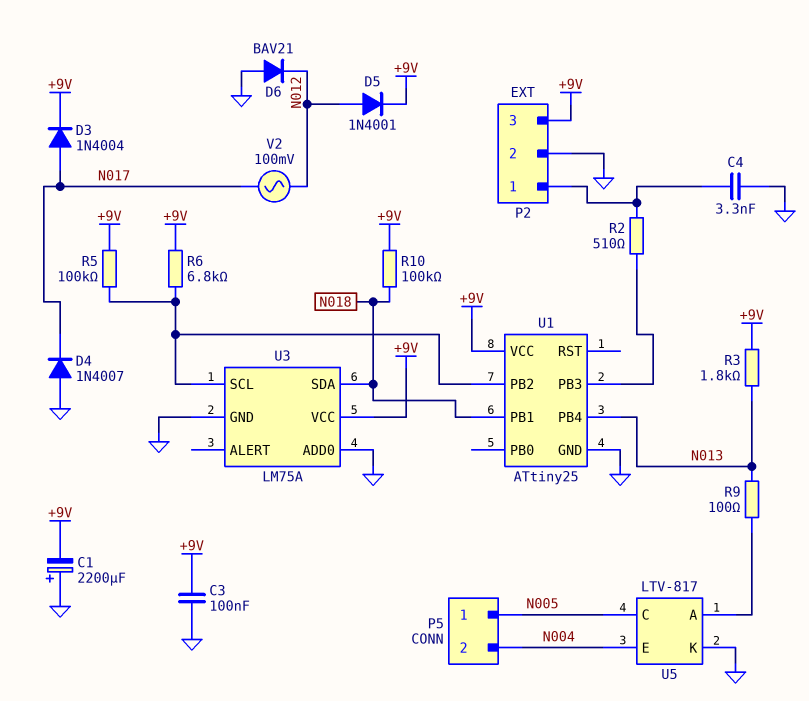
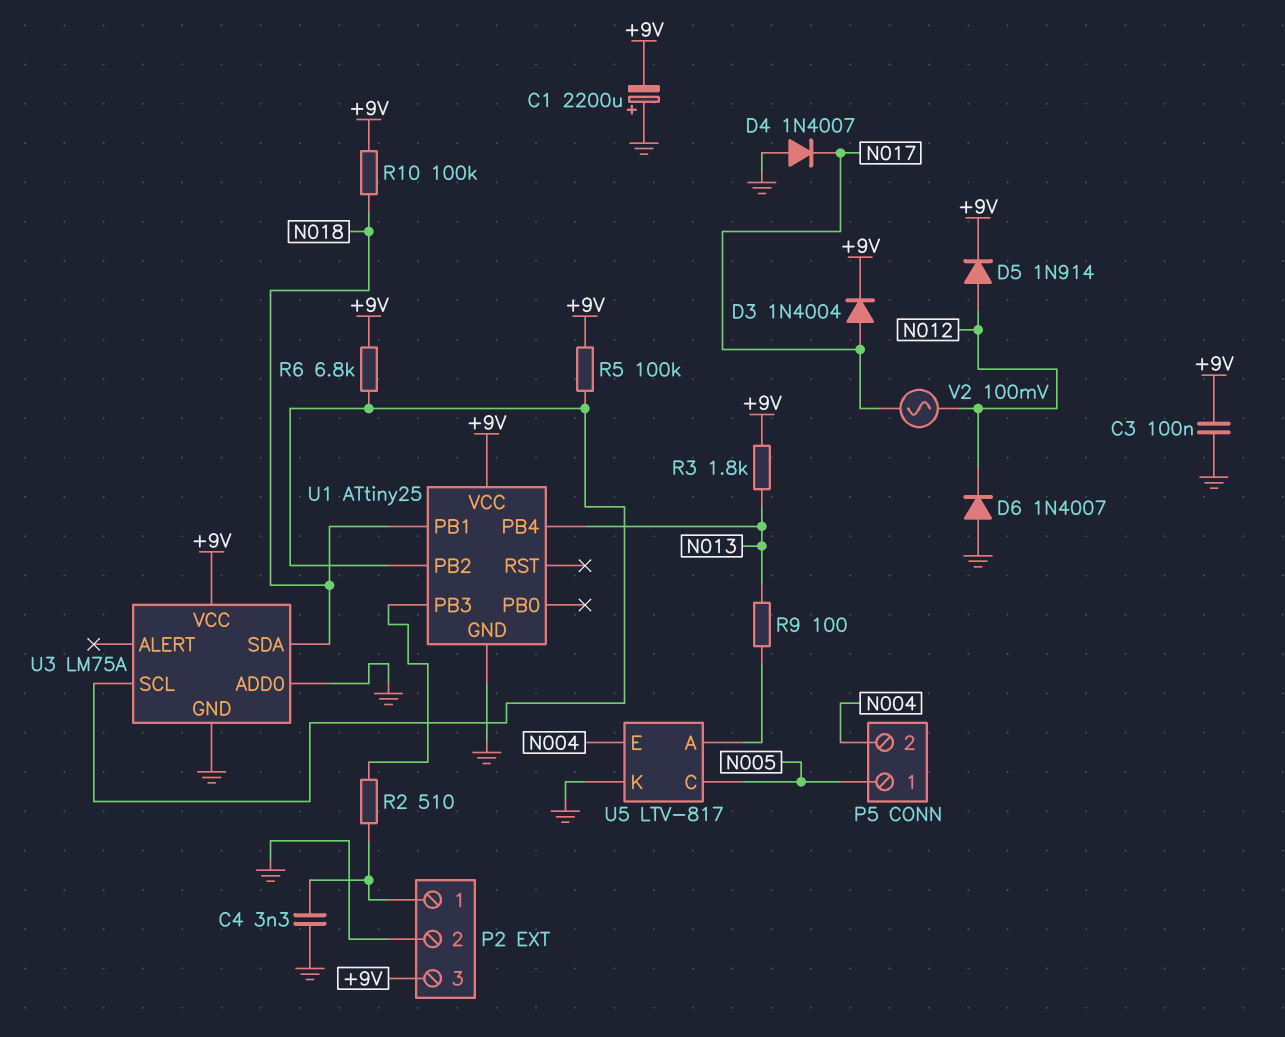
D5: diode 1N4001 (A N012, K +9V) -> diode 1N914 (A N012, K +9V)
D6: diode BAV21 (A GND, K N012) -> diode 1N4007 (A GND, K N012)

